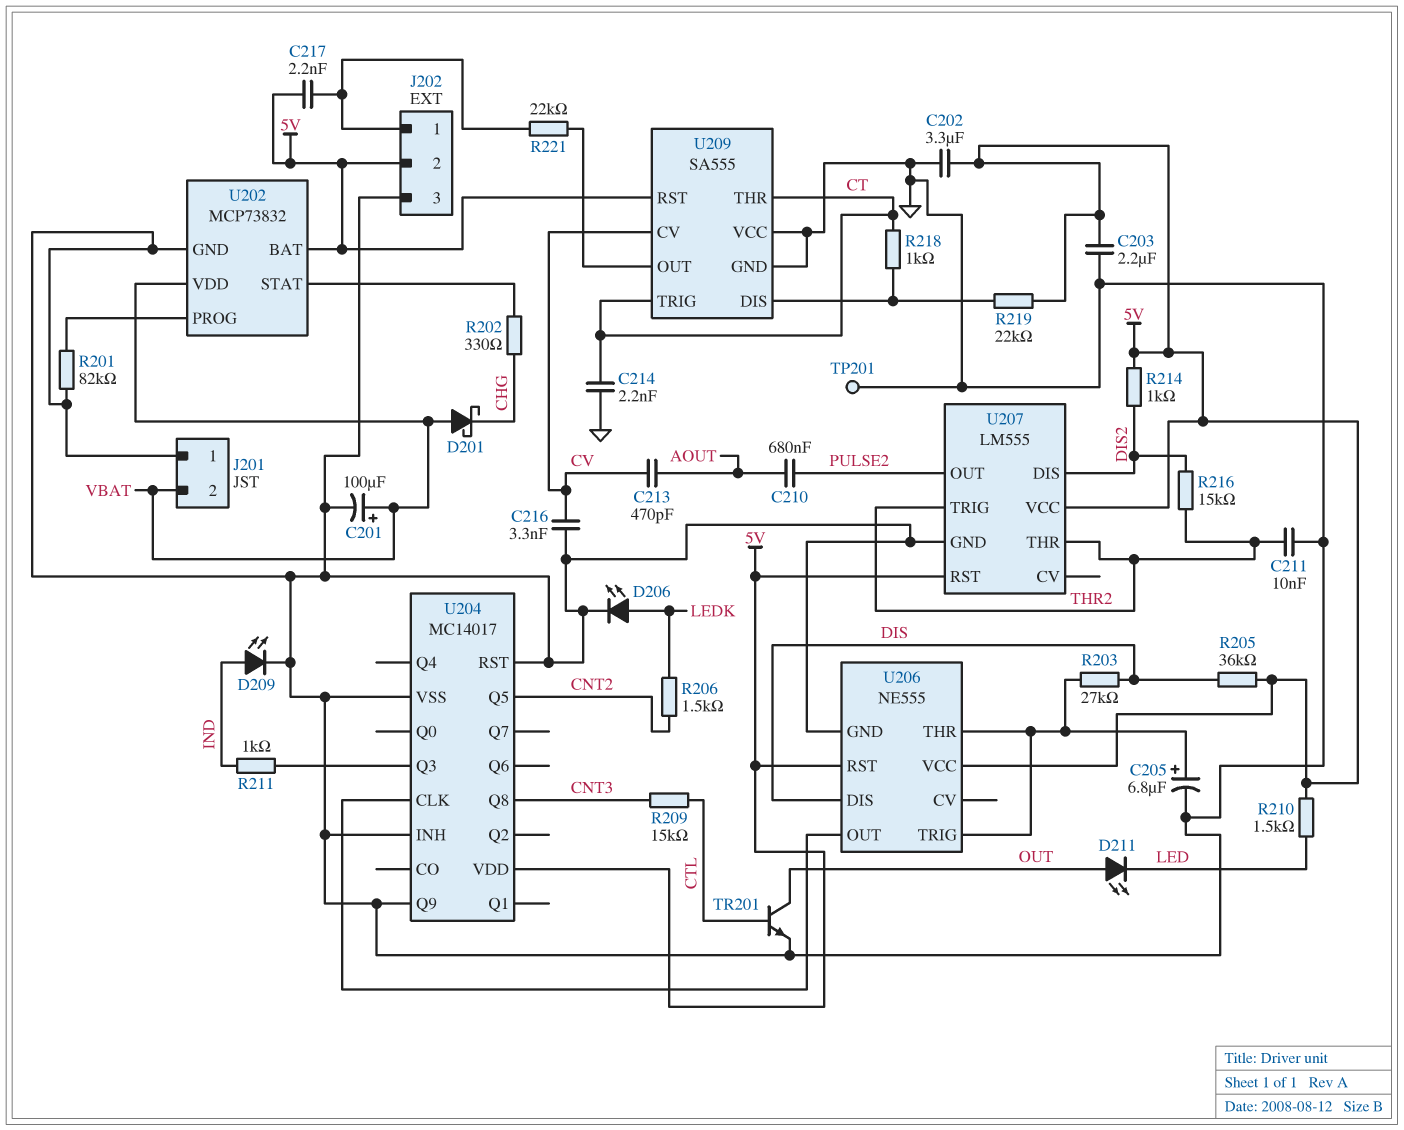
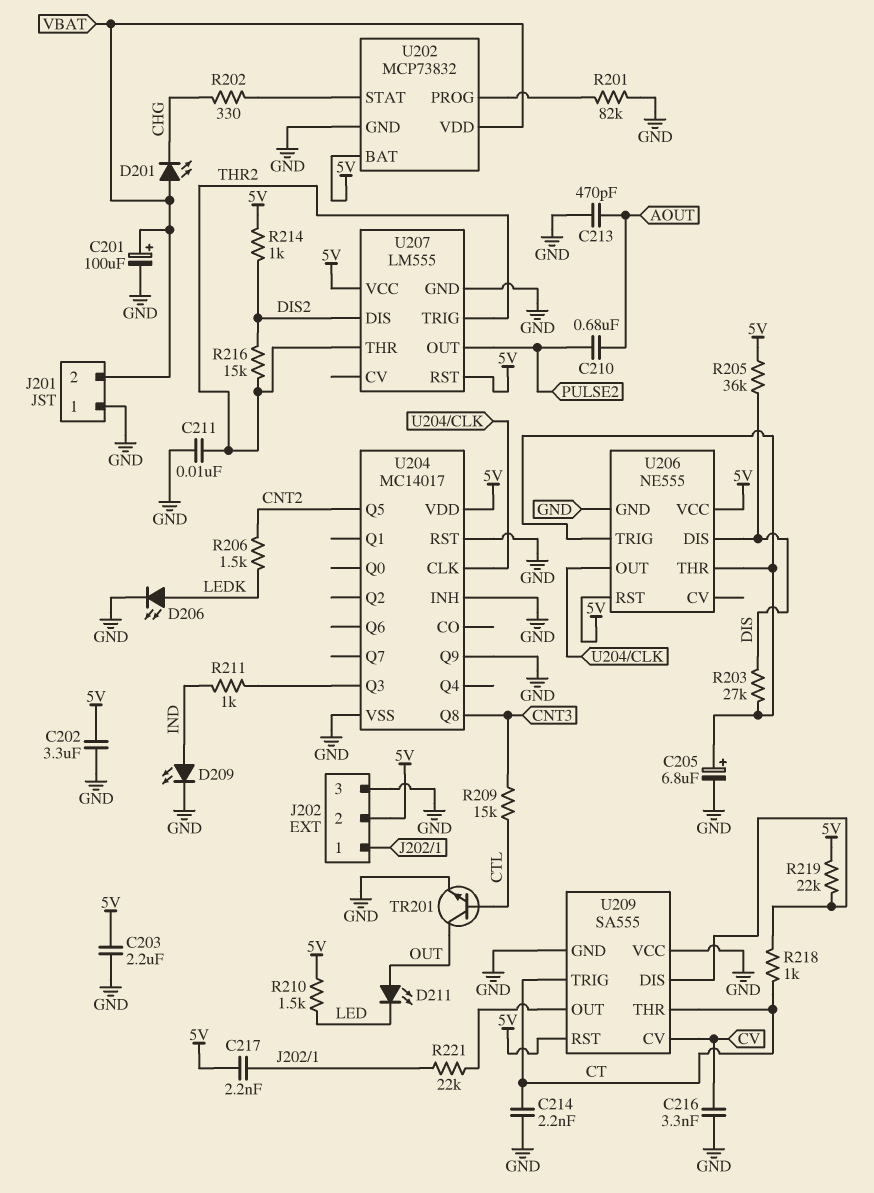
C213: 470pF (AOUT, CV) -> 470pF (AOUT, GND)
D201: schottky (A VBAT, K CHG) -> LED (A VBAT, K CHG)
TP201: test point (GND) -> none

